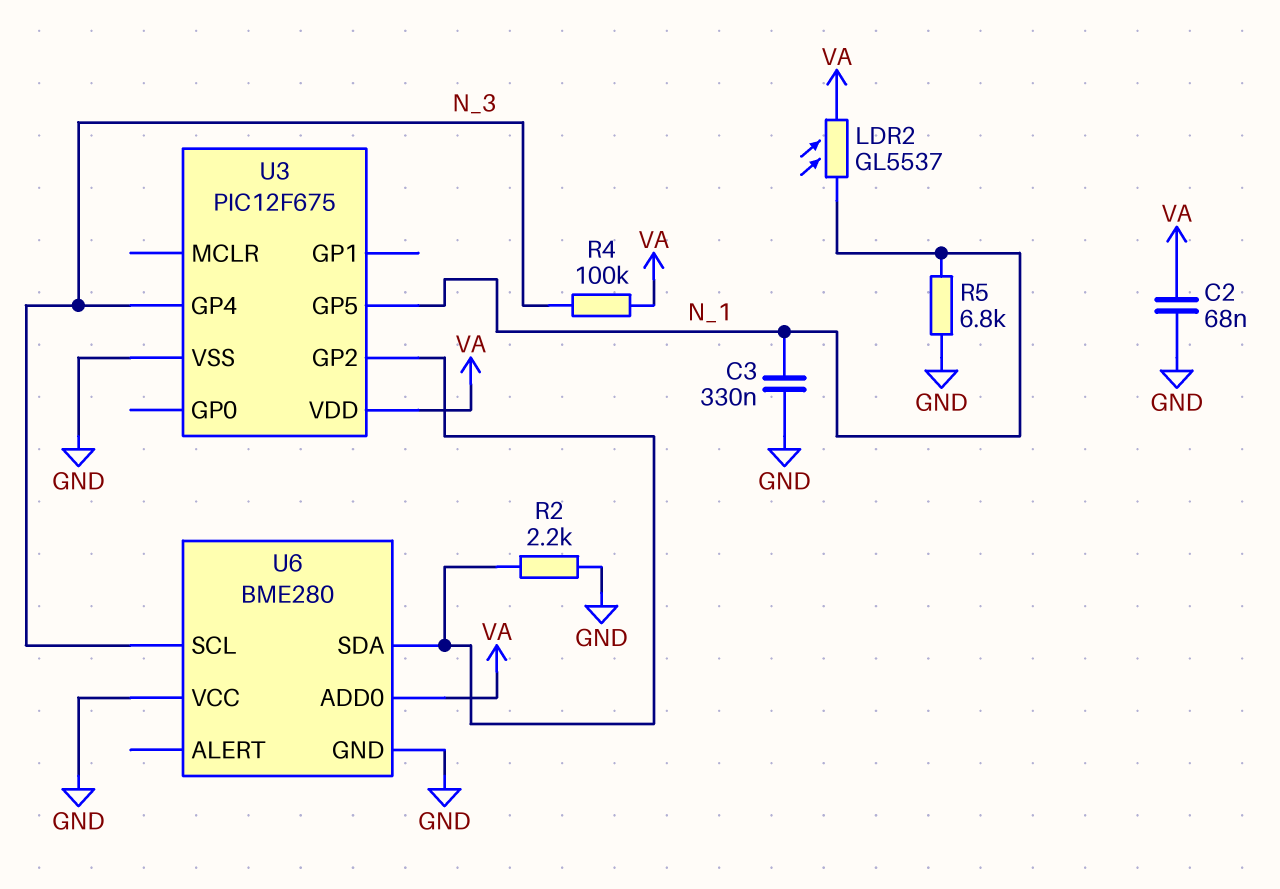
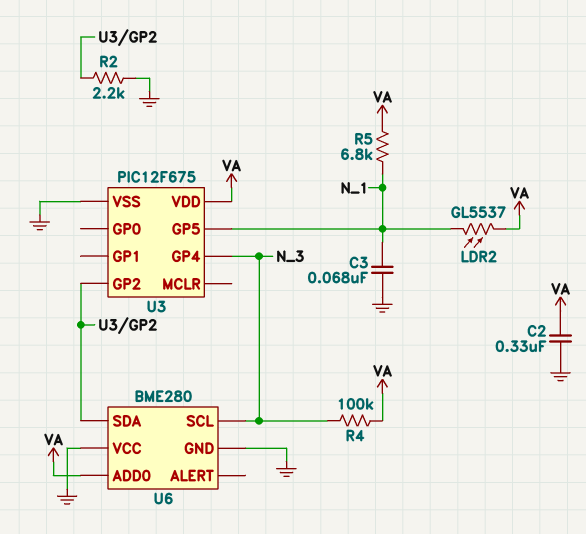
C2: 68nF (GND, VA) -> 330nF (GND, VA)
C3: 330nF (GND, N_1) -> 68nF (GND, N_1)
R5: 6.8k (GND, N_1) -> 6.8k (N_1, VA)

